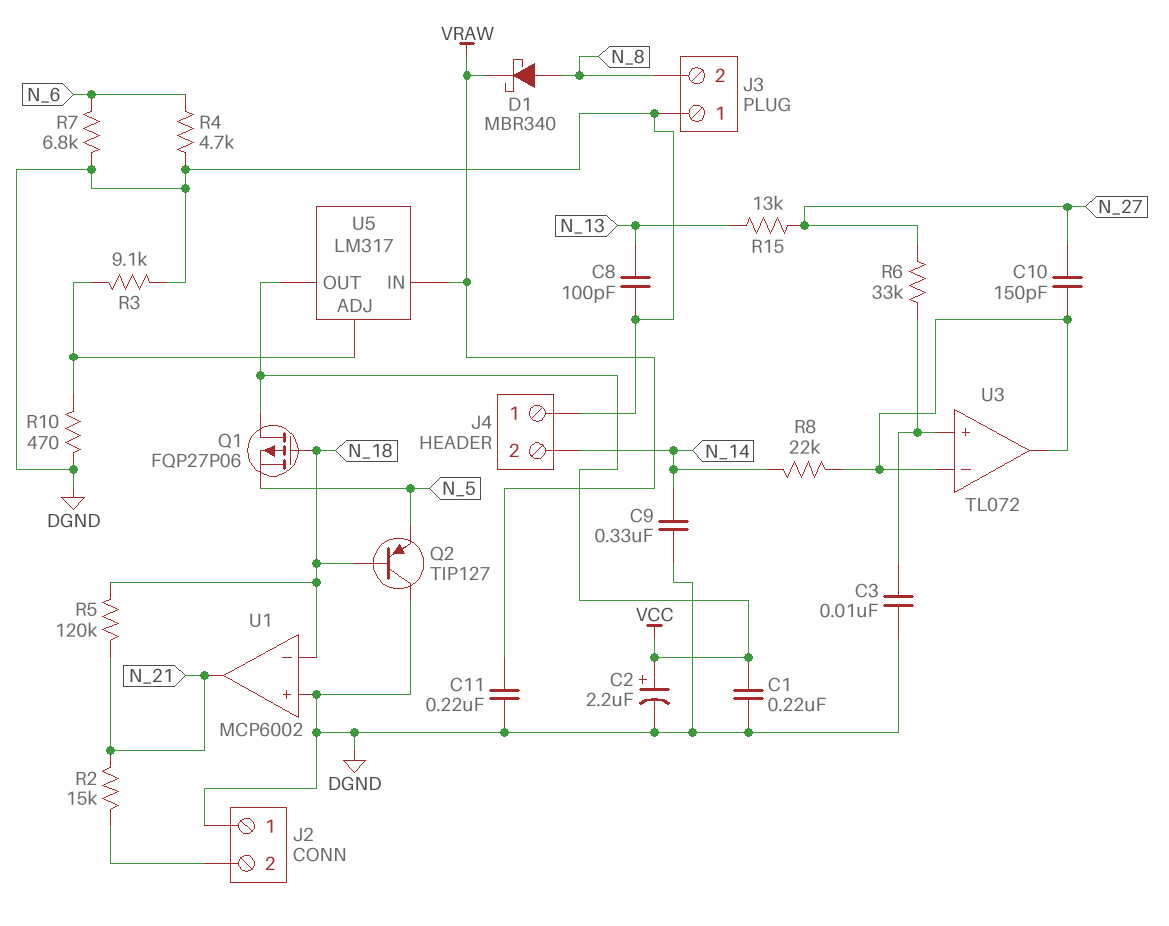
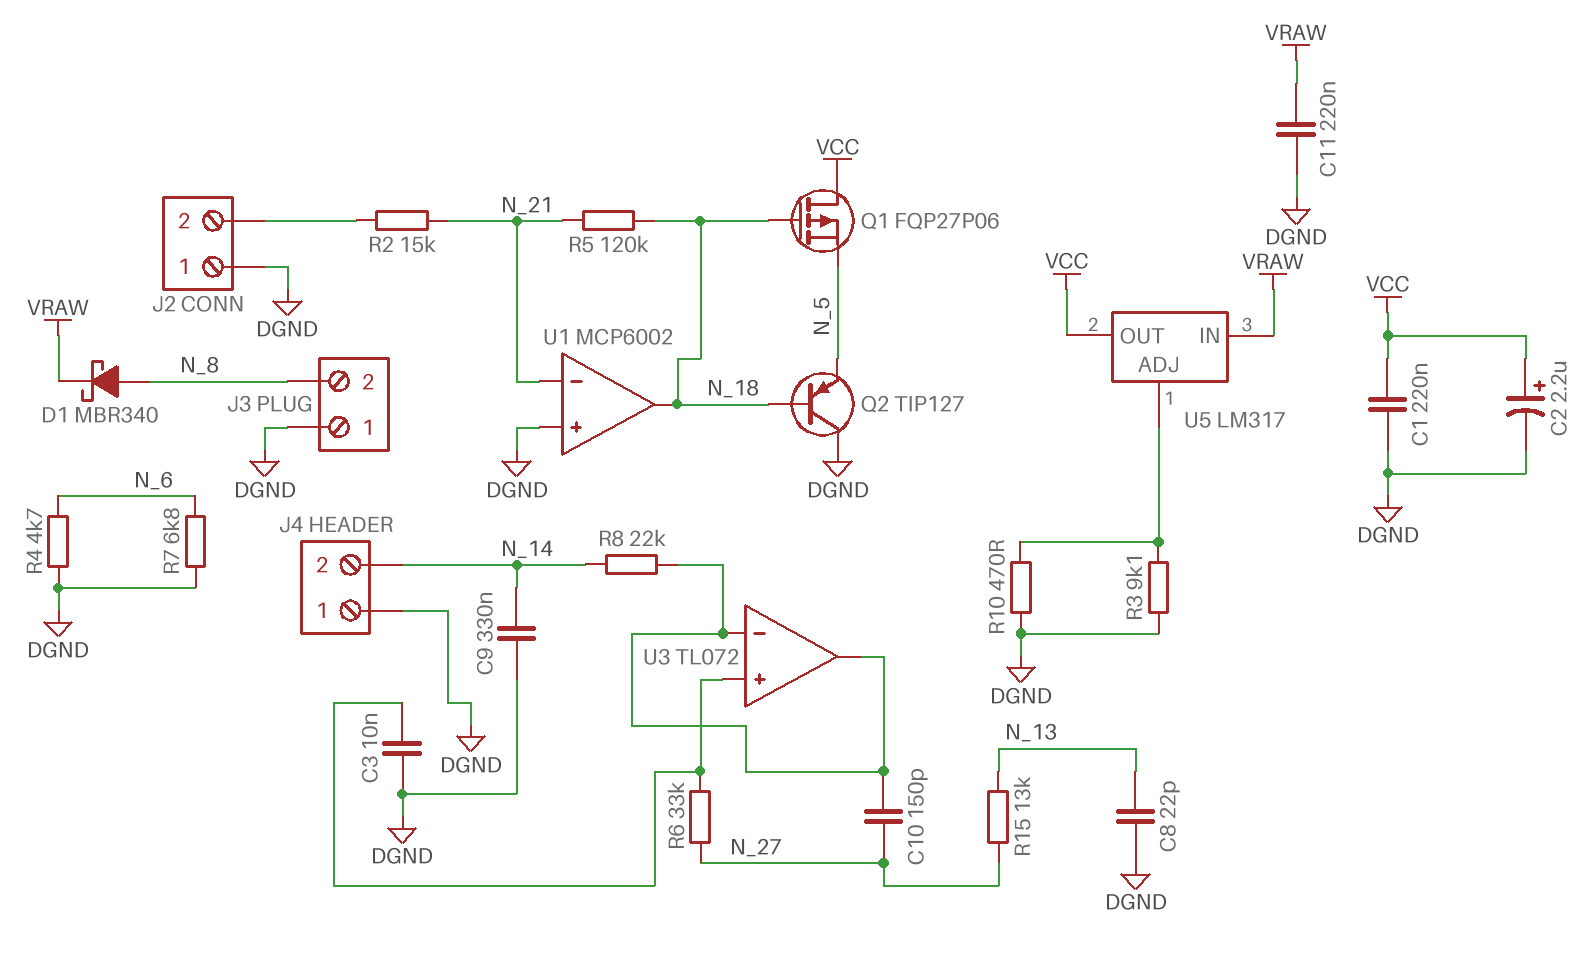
C8: 100pF (DGND, N_13) -> 22pF (DGND, N_13)
U1 pin in-: N_18 -> N_21
U1 pin out: N_21 -> N_18

